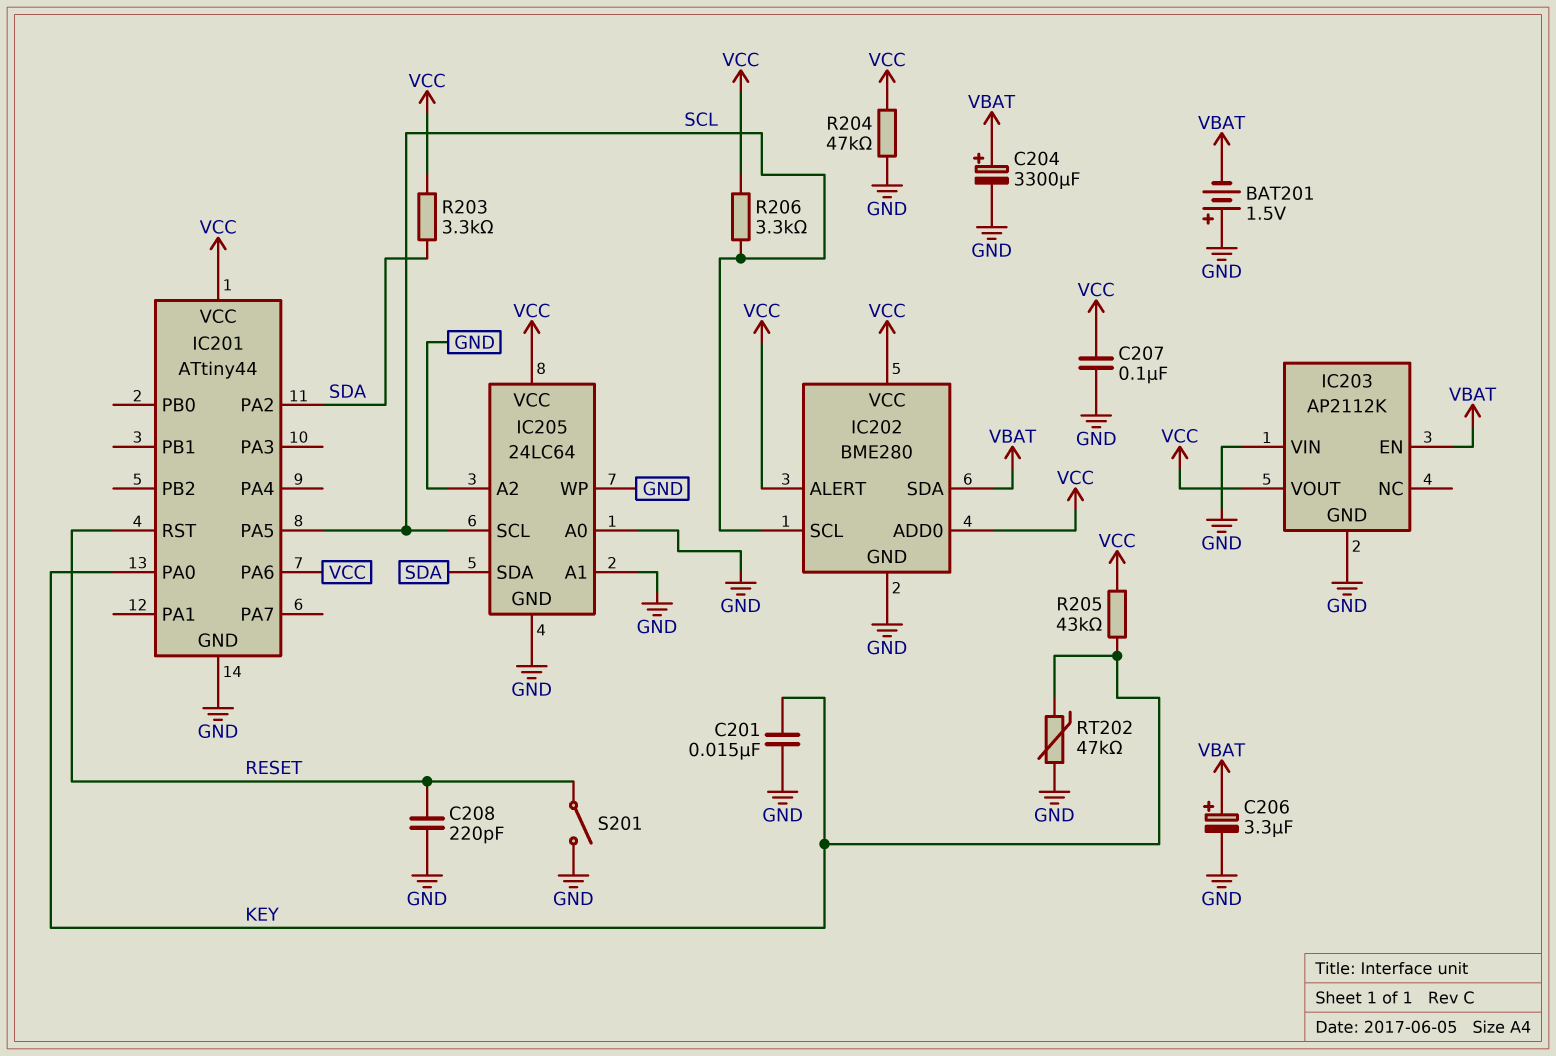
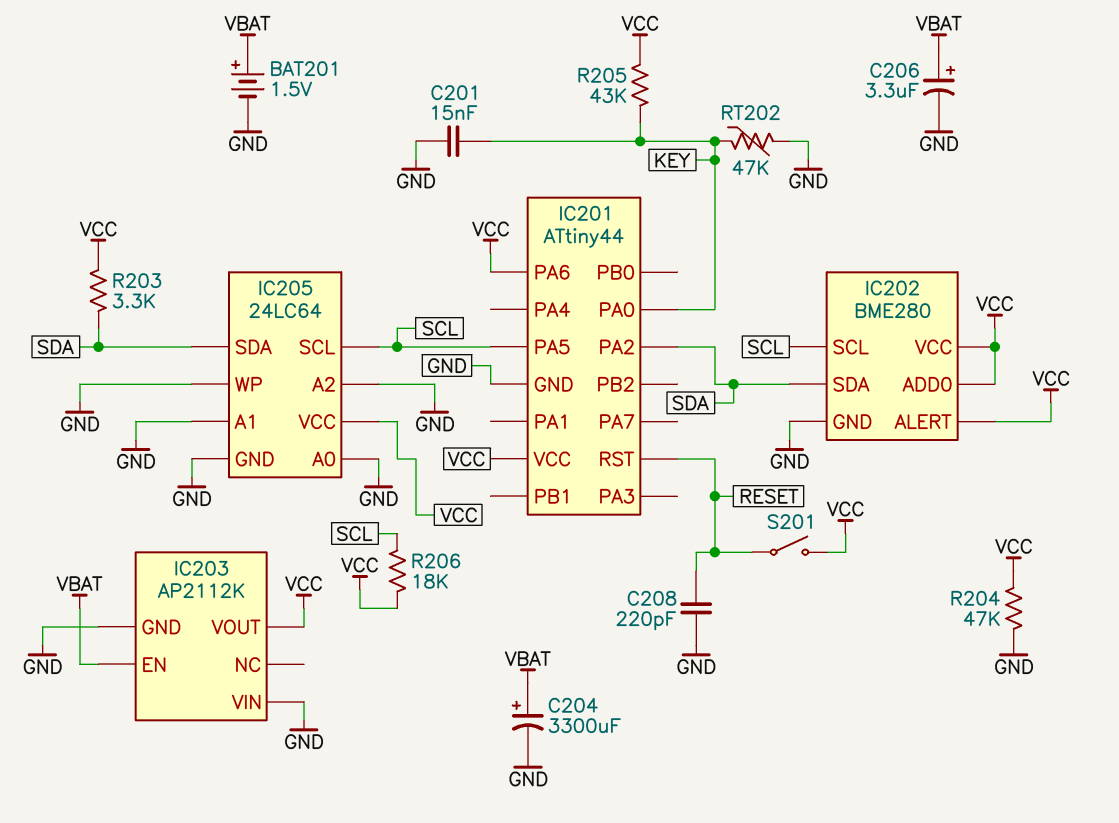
BAT201: 1.5V (plus GND, minus VBAT) -> 1.5V (plus VBAT, minus GND)
C207: 100nF (GND, VCC) -> none
IC202 pin SDA: VBAT -> SDA
R206: 3.3k (SCL, VCC) -> 18k (SCL, VCC)
S201: switch (GND, RESET) -> switch (RESET, VCC)

